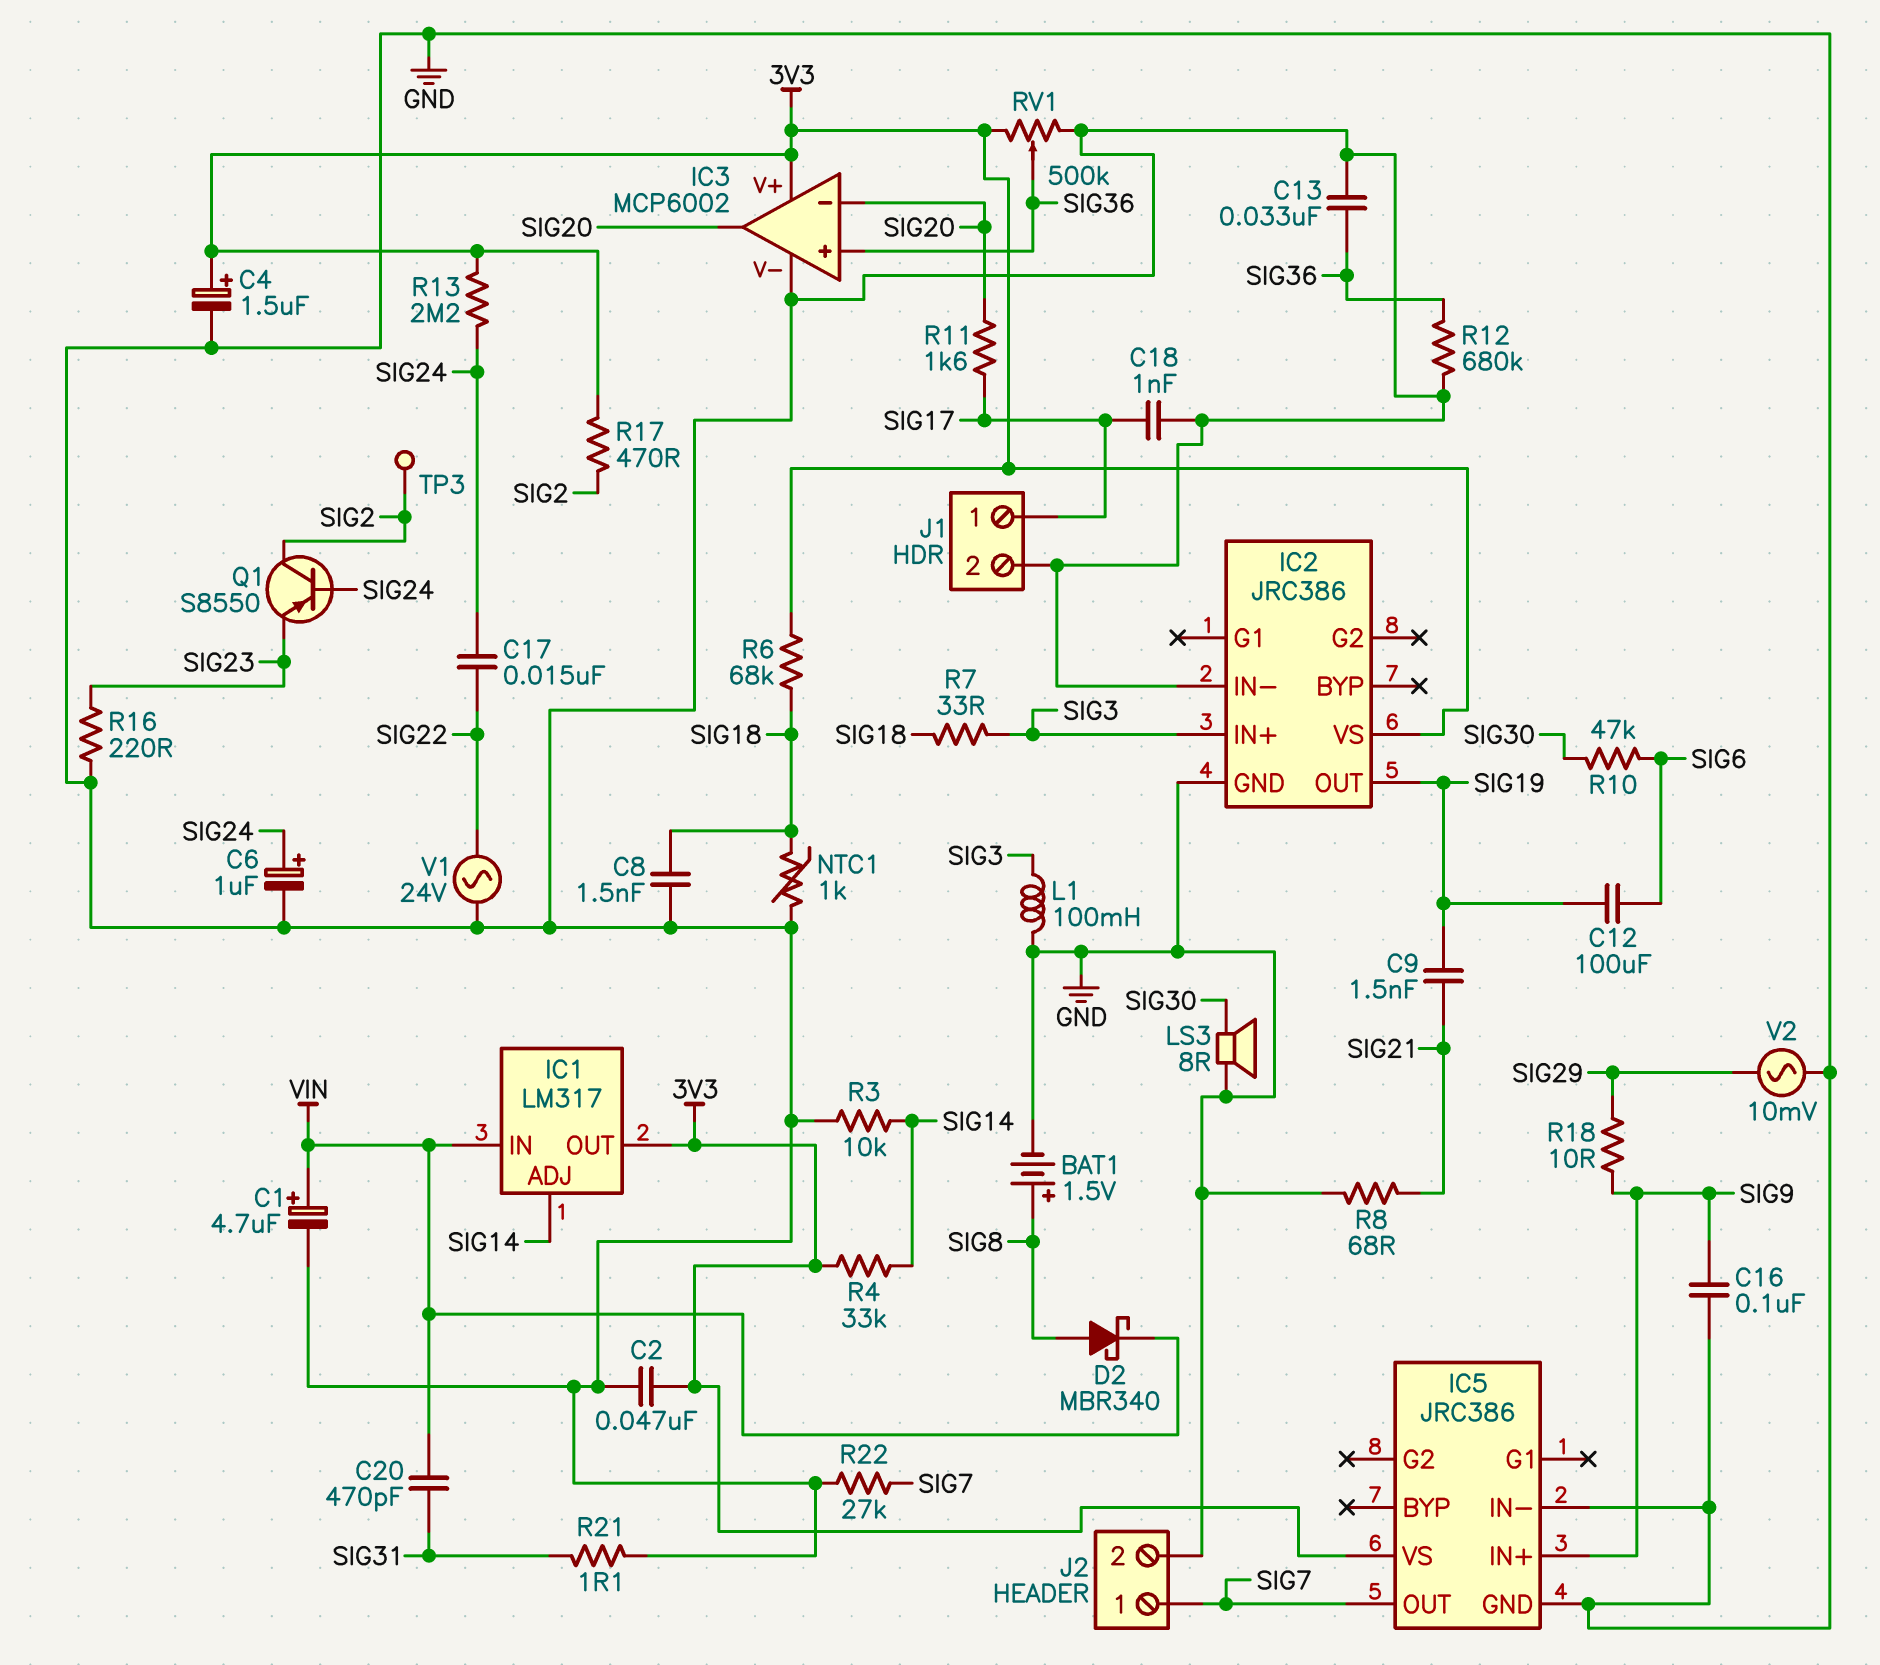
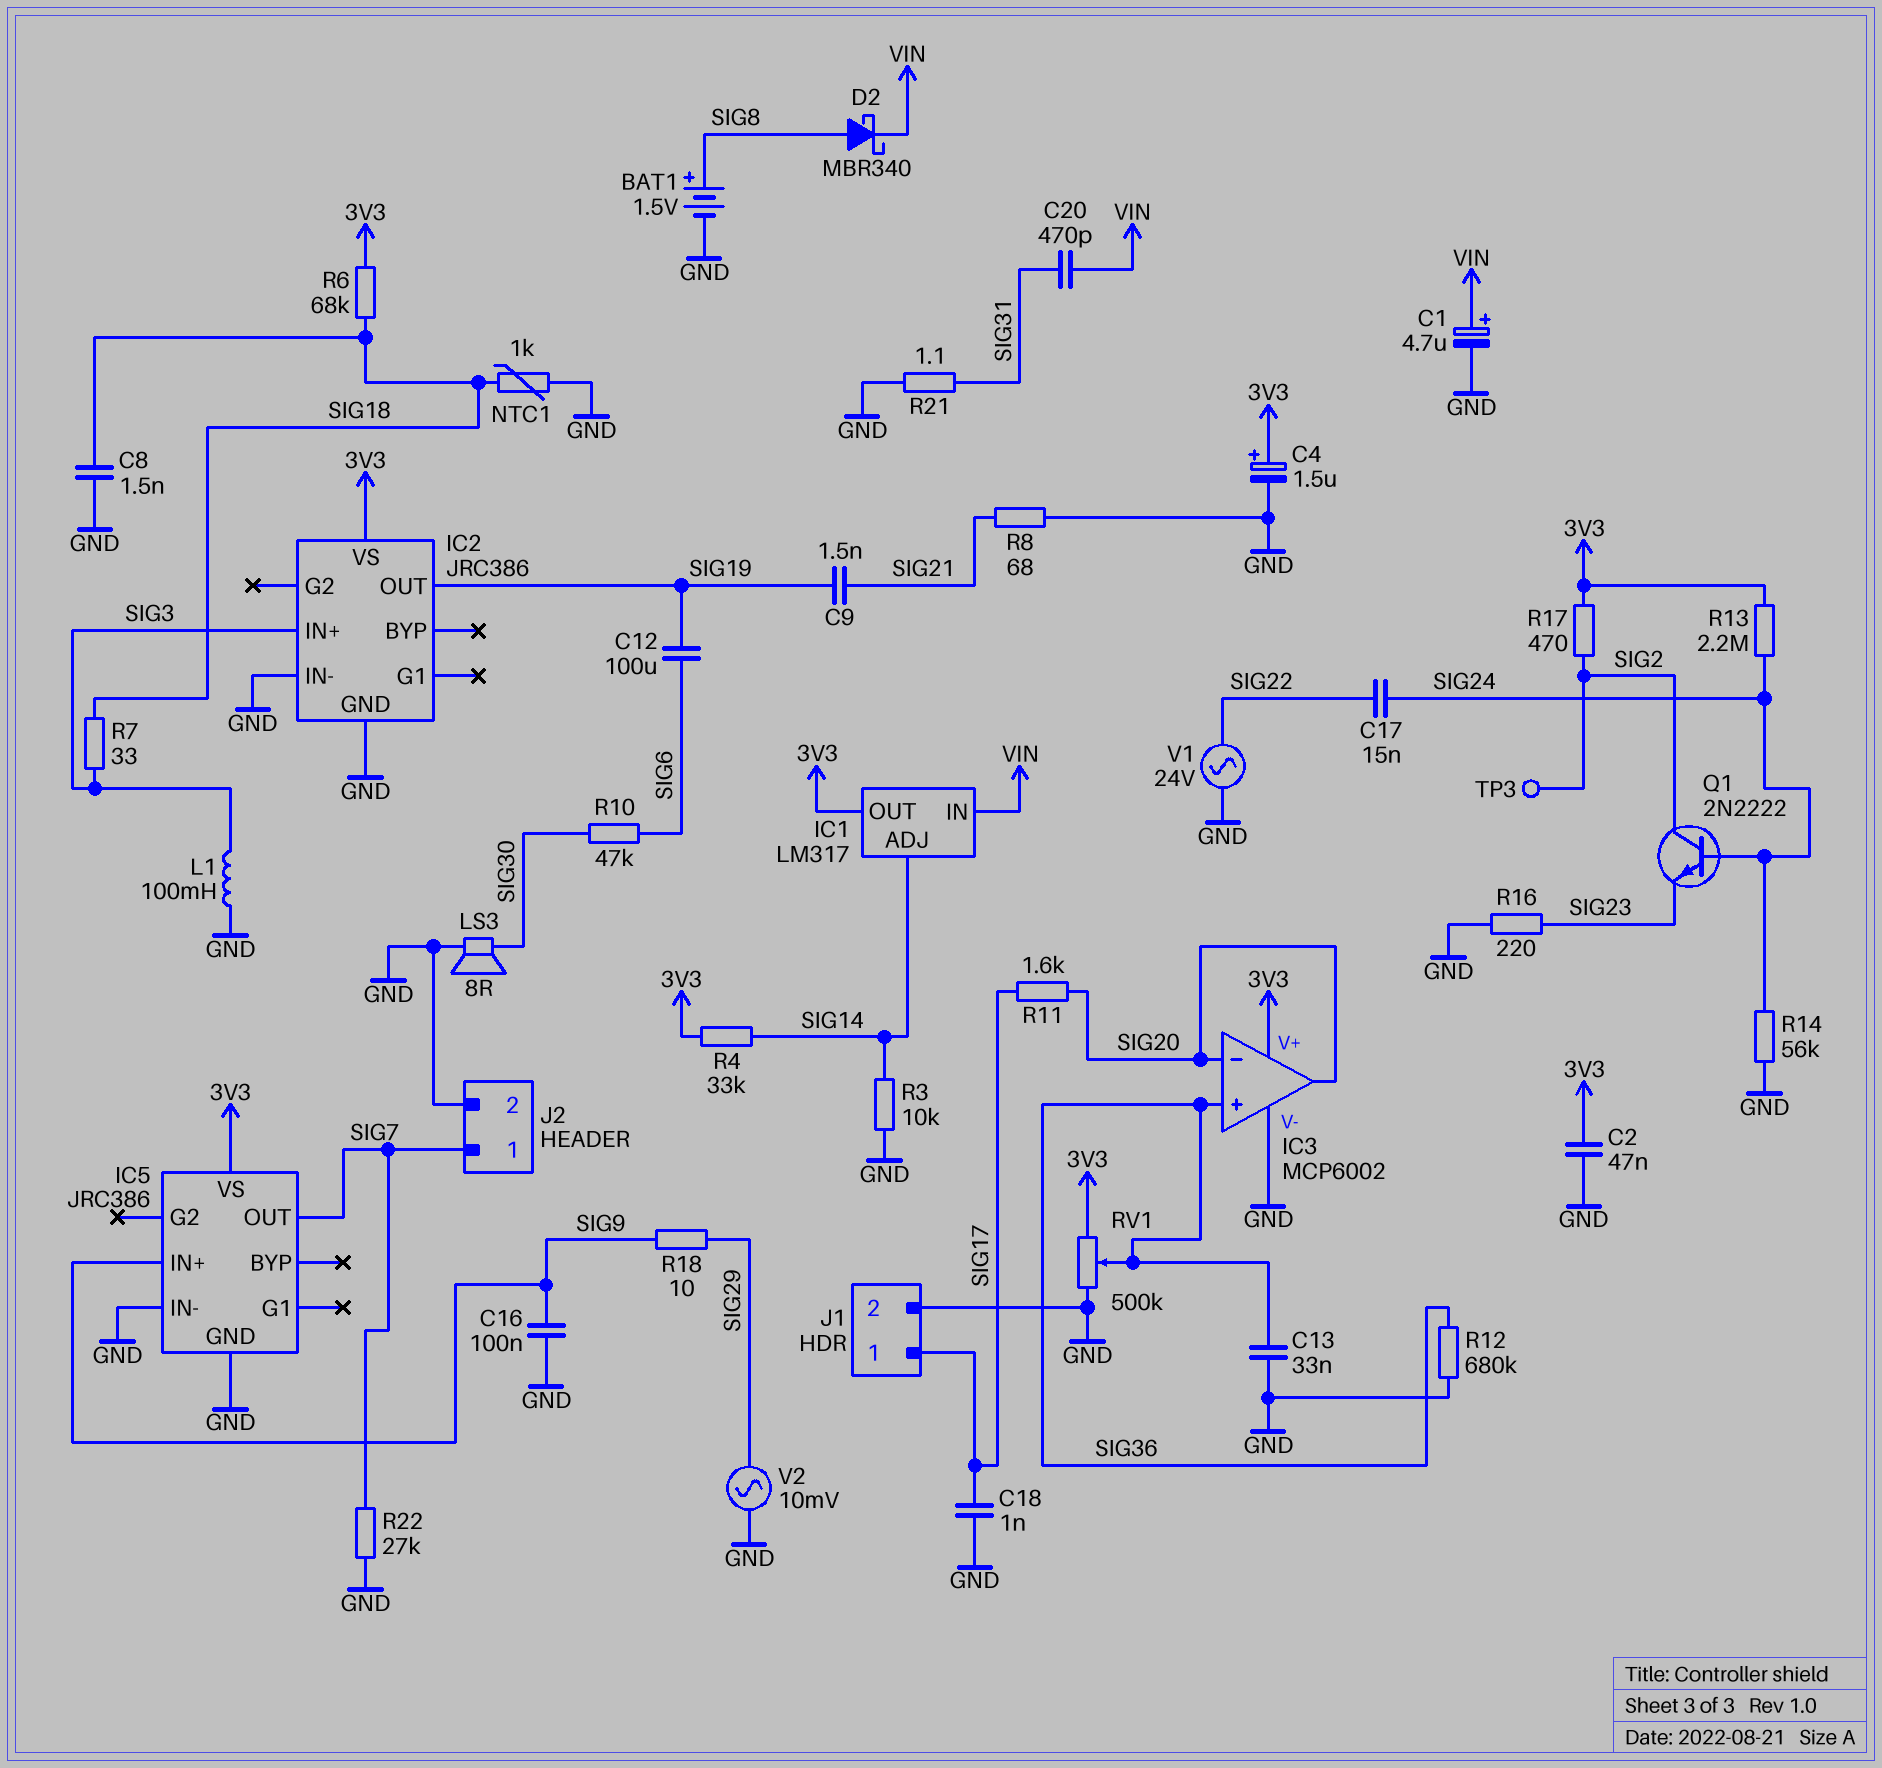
C6: 1uF (plus SIG24, minus GND) -> none
Q1: PNP S8550 (B SIG24, C SIG2, E SIG23) -> NPN 2N2222 (B SIG24, C SIG2, E SIG23)
R14: none -> 56k (GND, SIG24)

